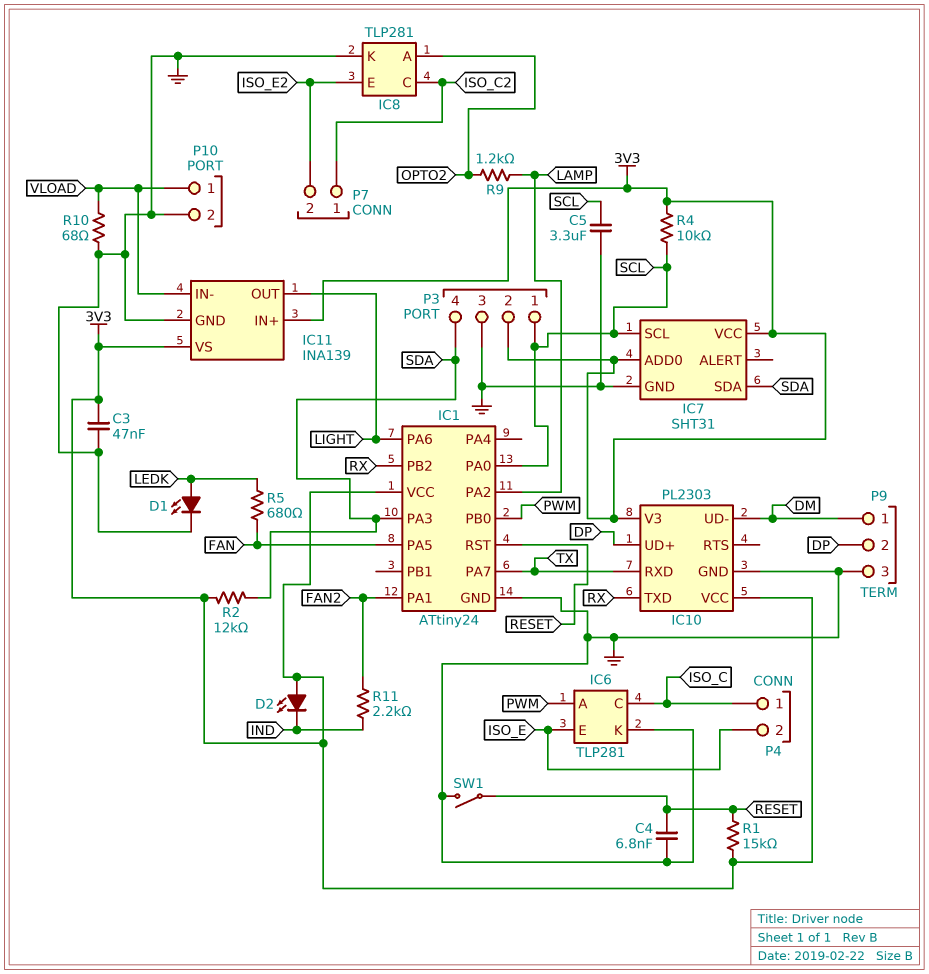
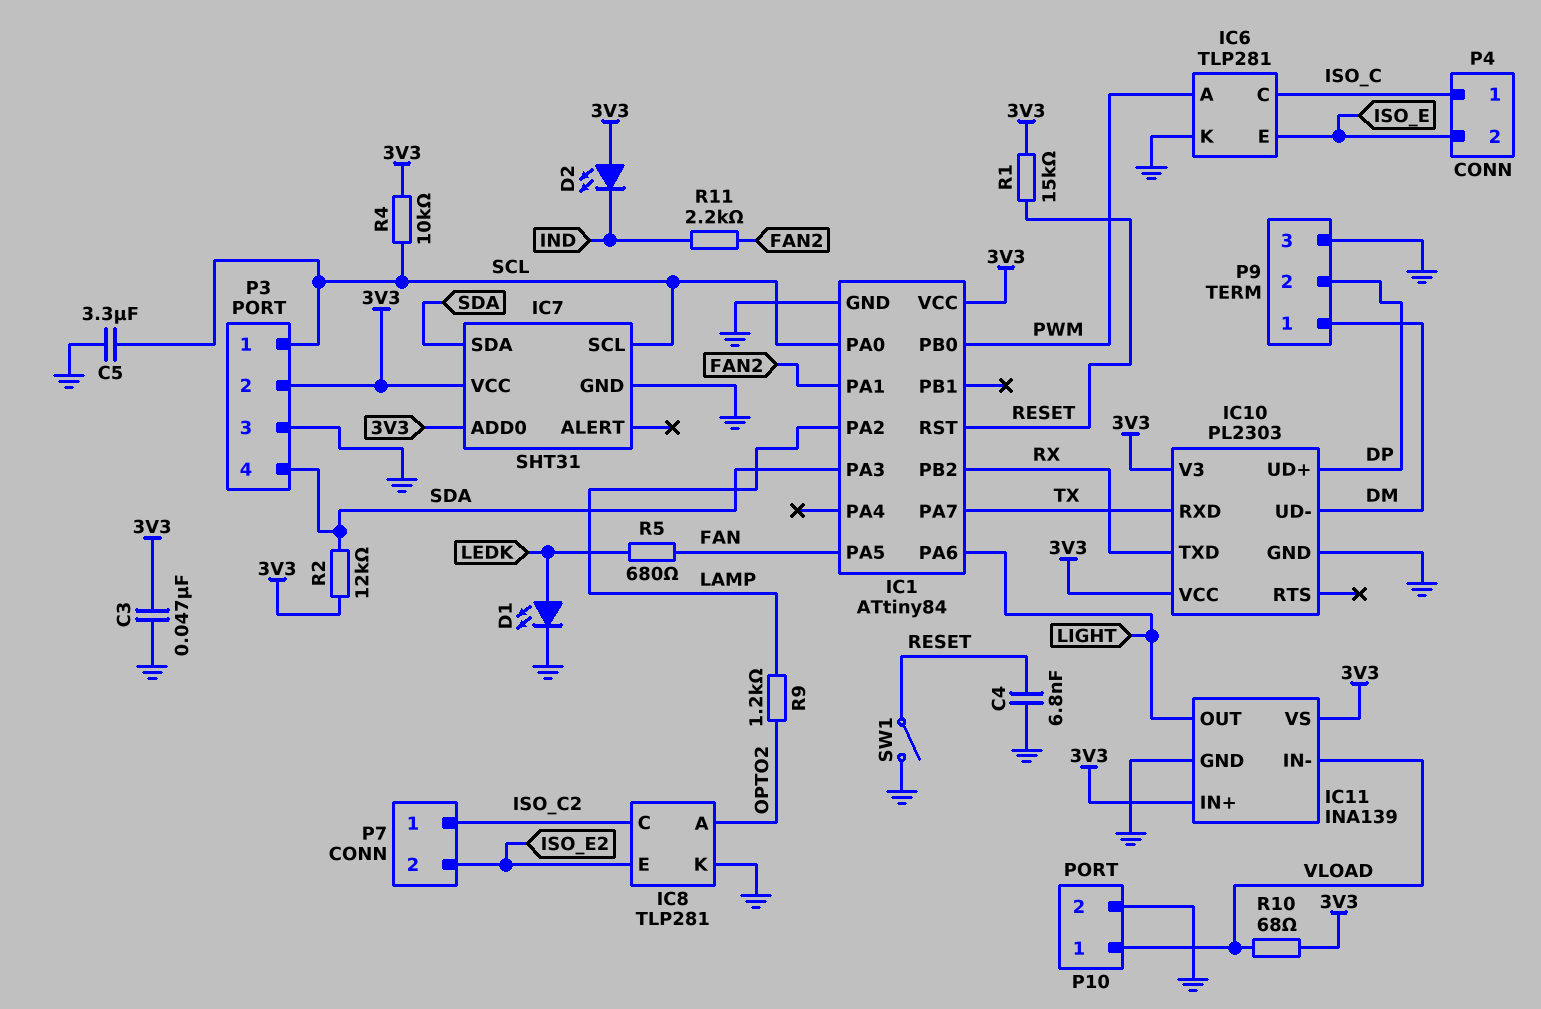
IC1: ATtiny24 -> ATtiny84
R10: 68 (GND, VLOAD) -> 68 (3V3, VLOAD)

